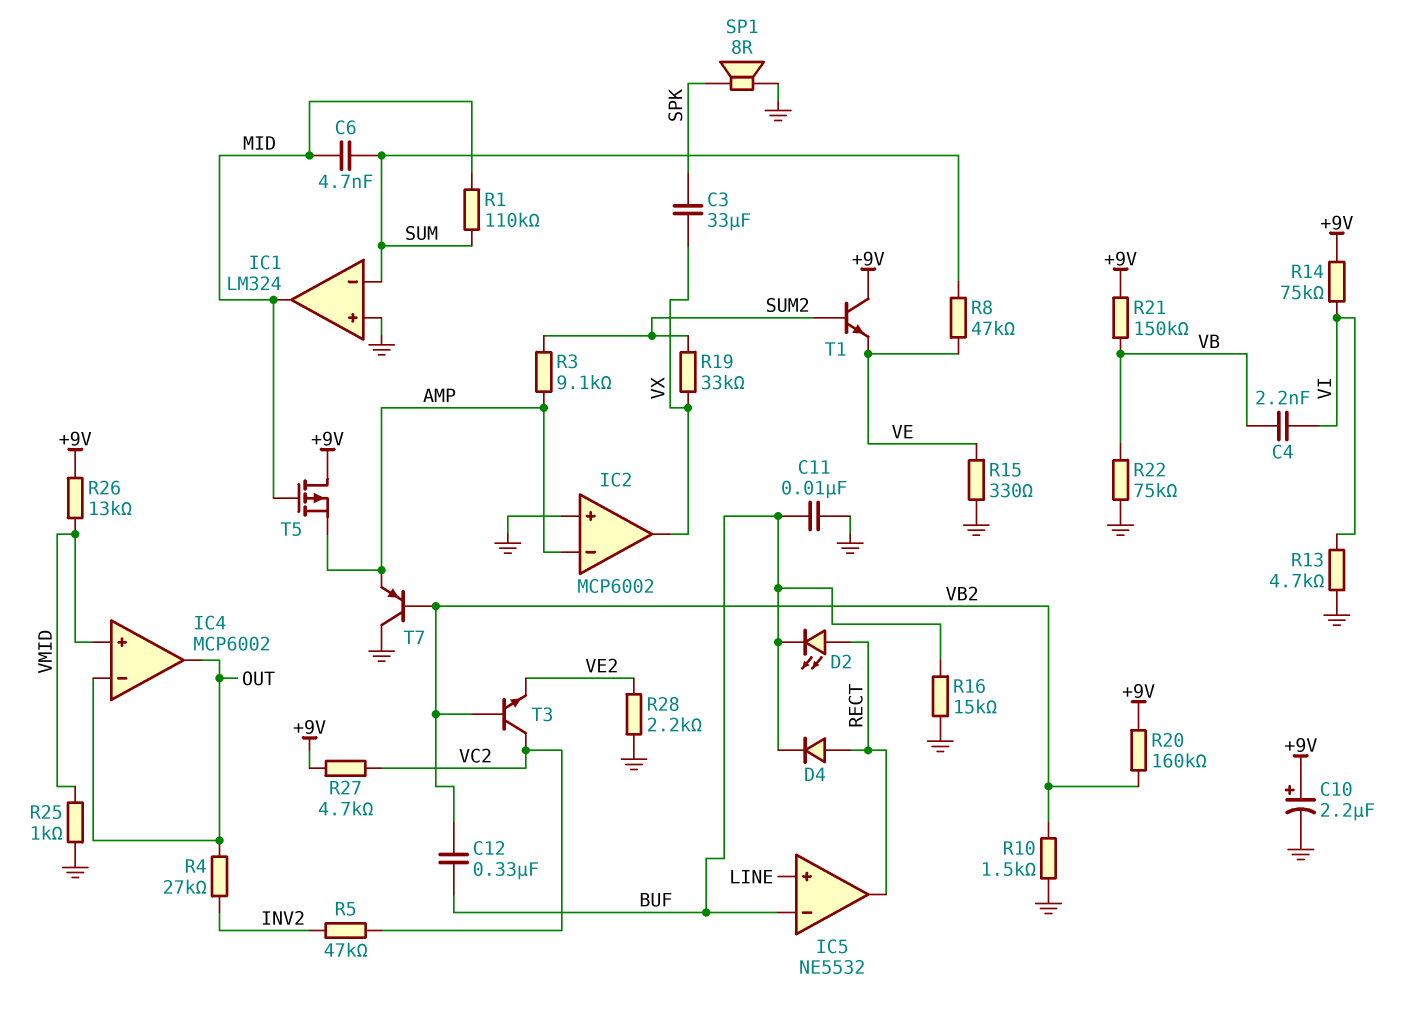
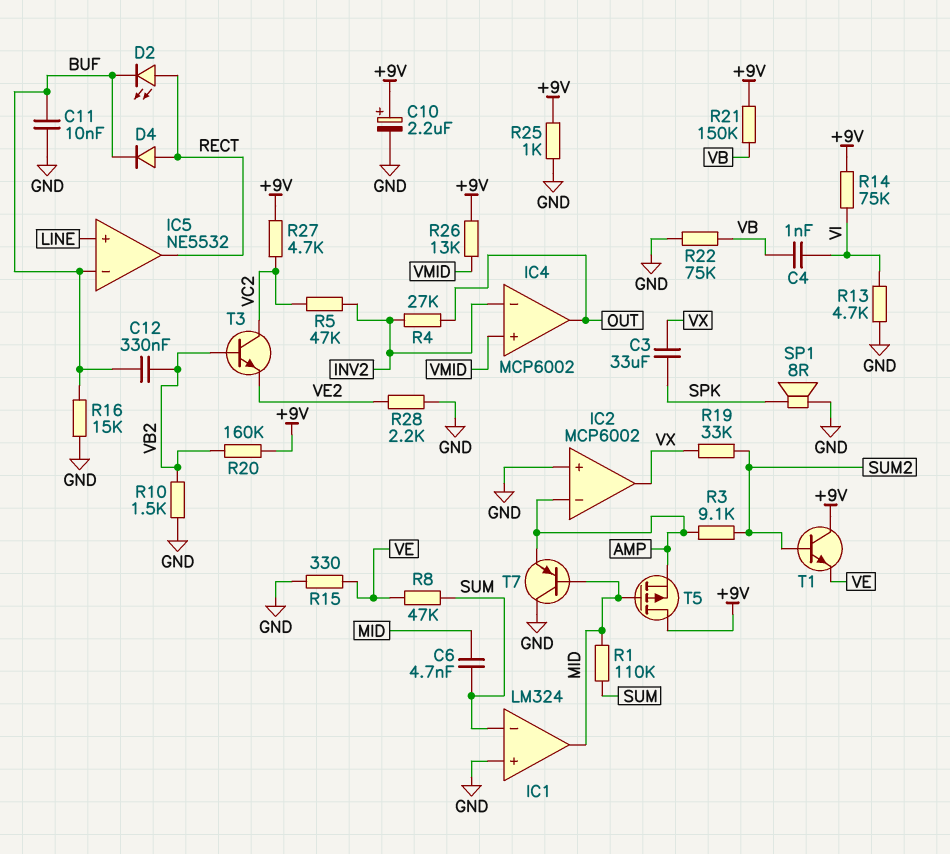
C4: 2.2nF (VB, VI) -> 1nF (VB, VI)
IC4 pin in-: OUT -> INV2
R25: 1k (GND, VMID) -> 1k (+9V, GND)
T7: PNP (B VB2, C GND, E AMP) -> PNP (B MID, C GND, E AMP)

